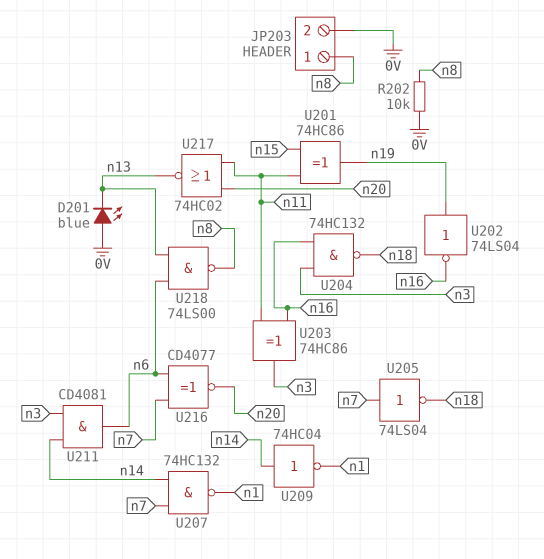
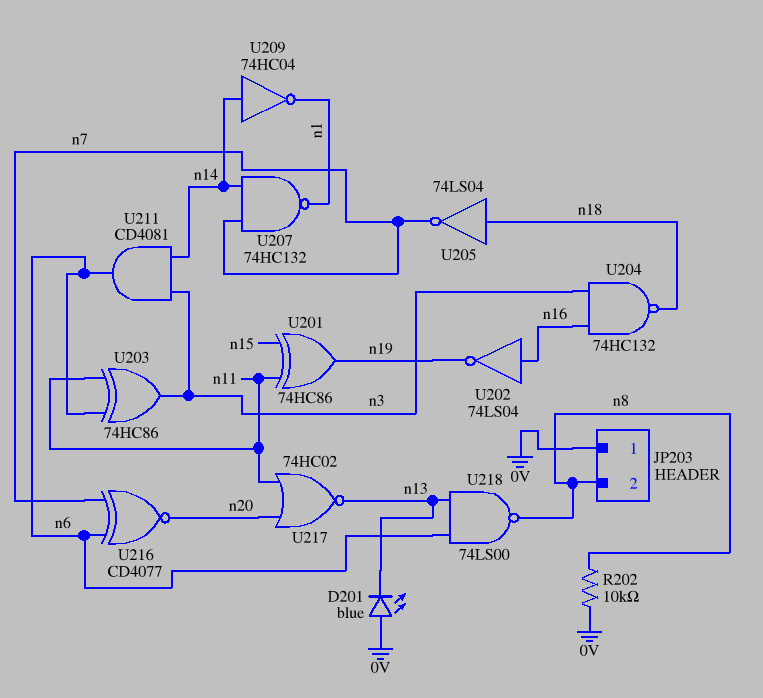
JP203 pin 1: n8 -> 0V
JP203 pin 2: 0V -> n8
U202: NOT 74LS04 (in n19, out n16) -> NOT 74LS04 (in n16, out n19)
U203: XOR 74HC86 (in n11, in n16, out n3) -> XOR 74HC86 (in n6, in n11, out n3)
U205: NOT 74LS04 (in n7, out n18) -> NOT 74LS04 (in n18, out n7)

